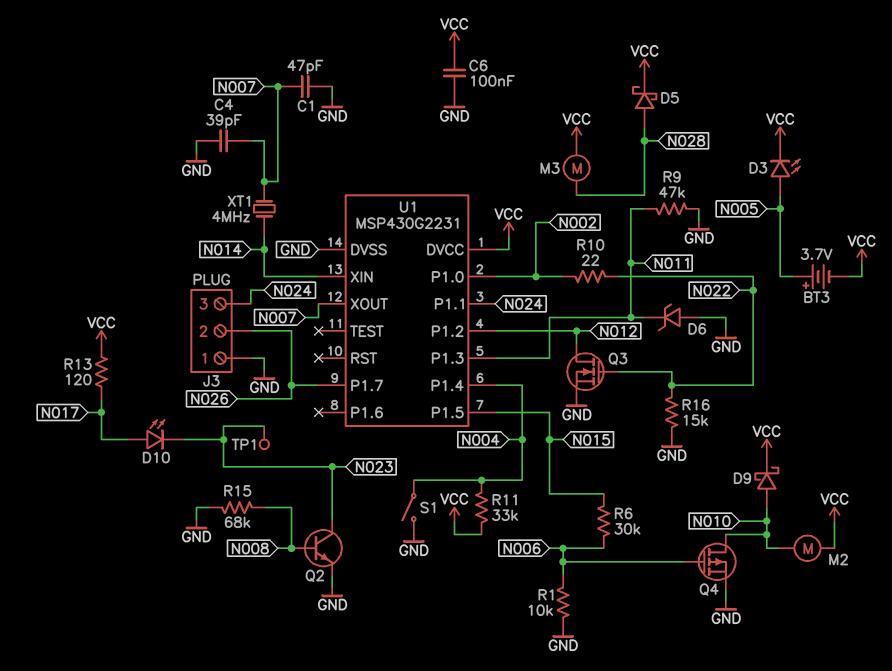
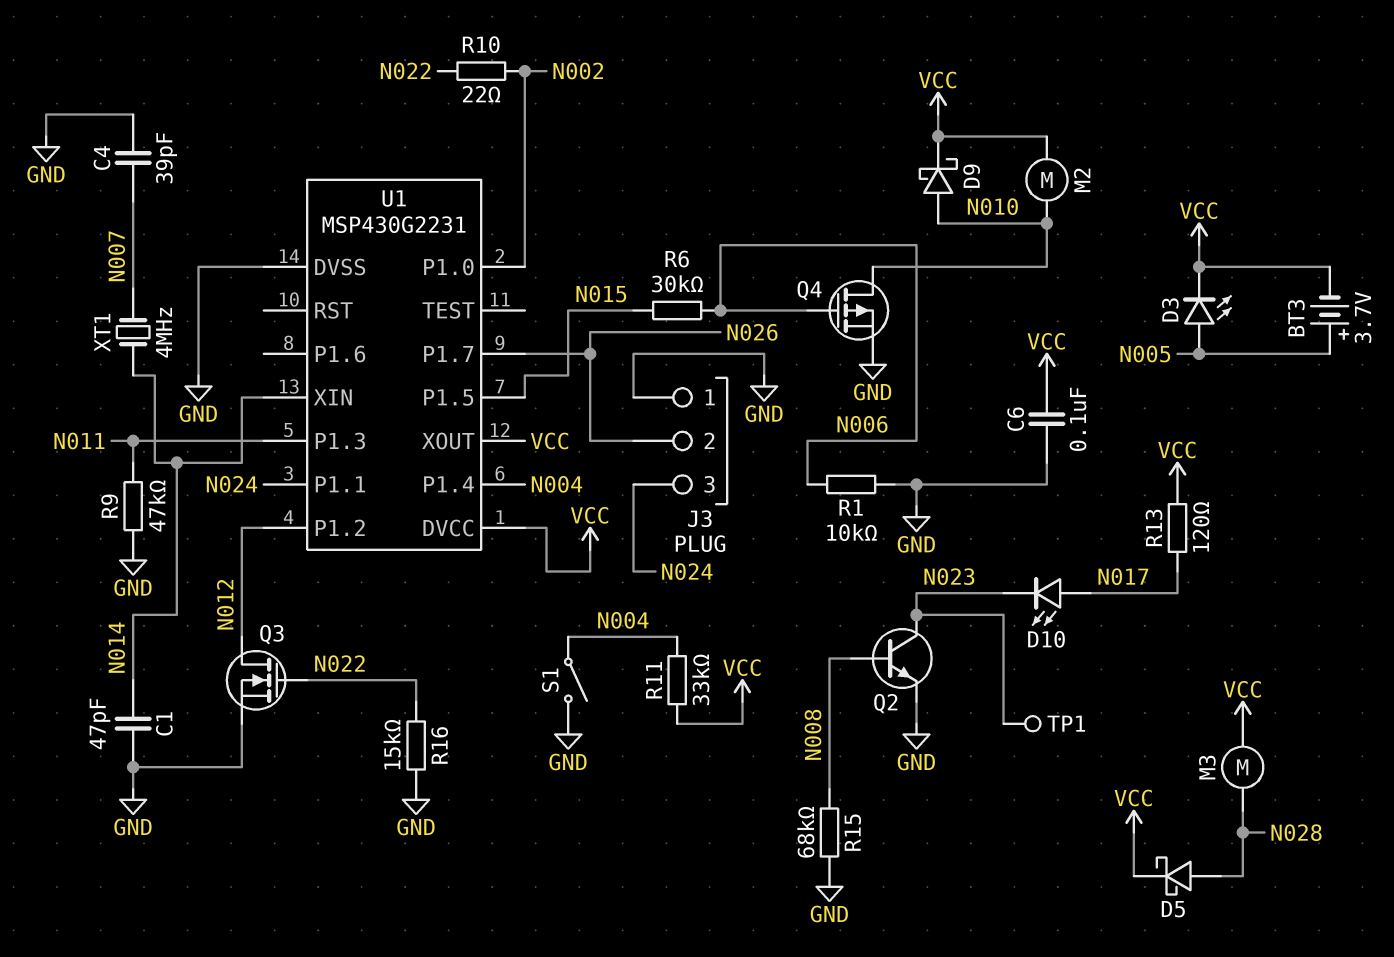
C1: 47pF (GND, N007) -> 47pF (GND, N014)
D6: zener (A GND, K N011) -> none
U1 pin XOUT: N007 -> VCC

